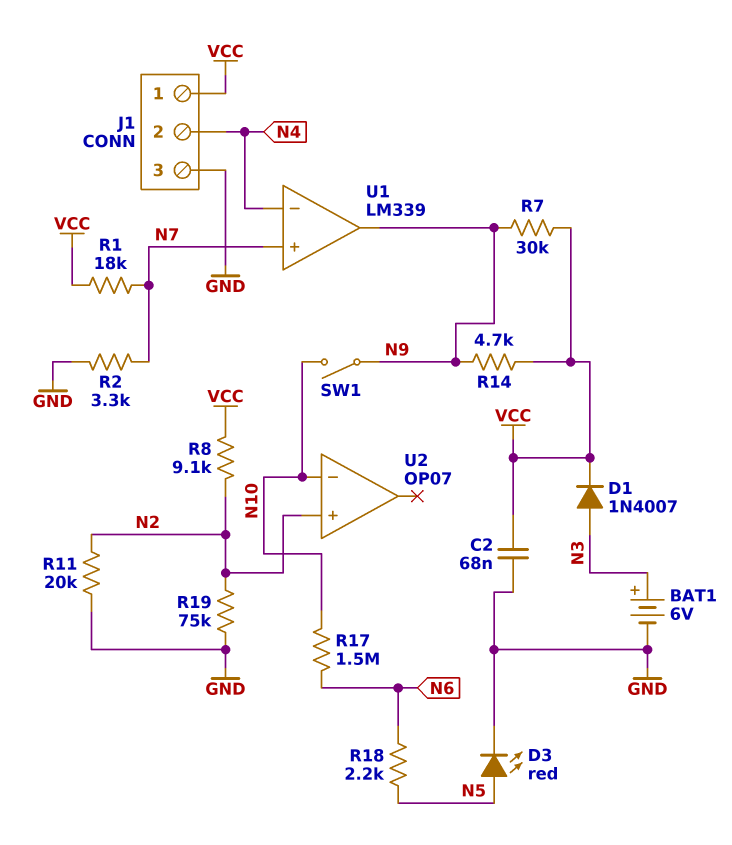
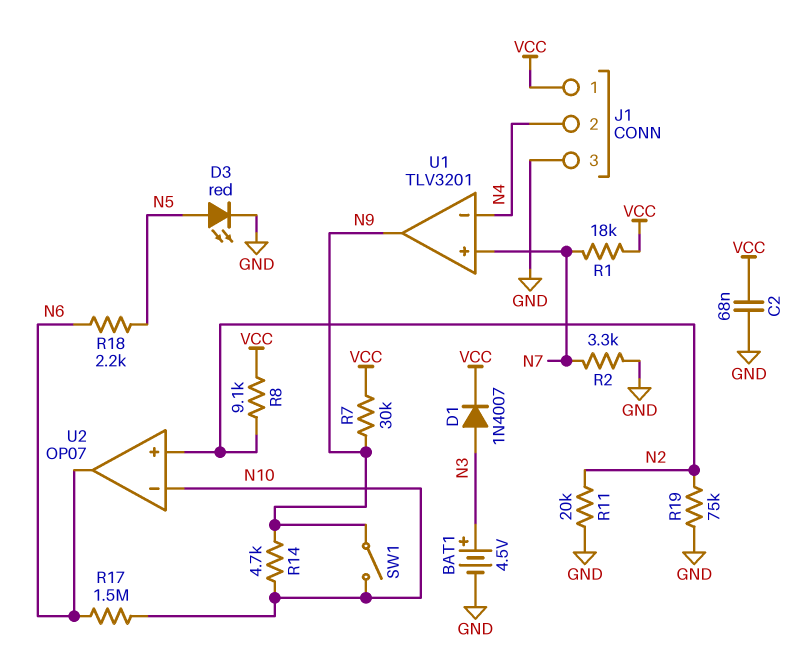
BAT1: 6V (plus N3, minus GND) -> 4.5V (plus N3, minus GND)
R14: 4.7k (N9, VCC) -> 4.7k (N9, N10)
U1: LM339 -> TLV3201
U2 pin out: none -> N6

